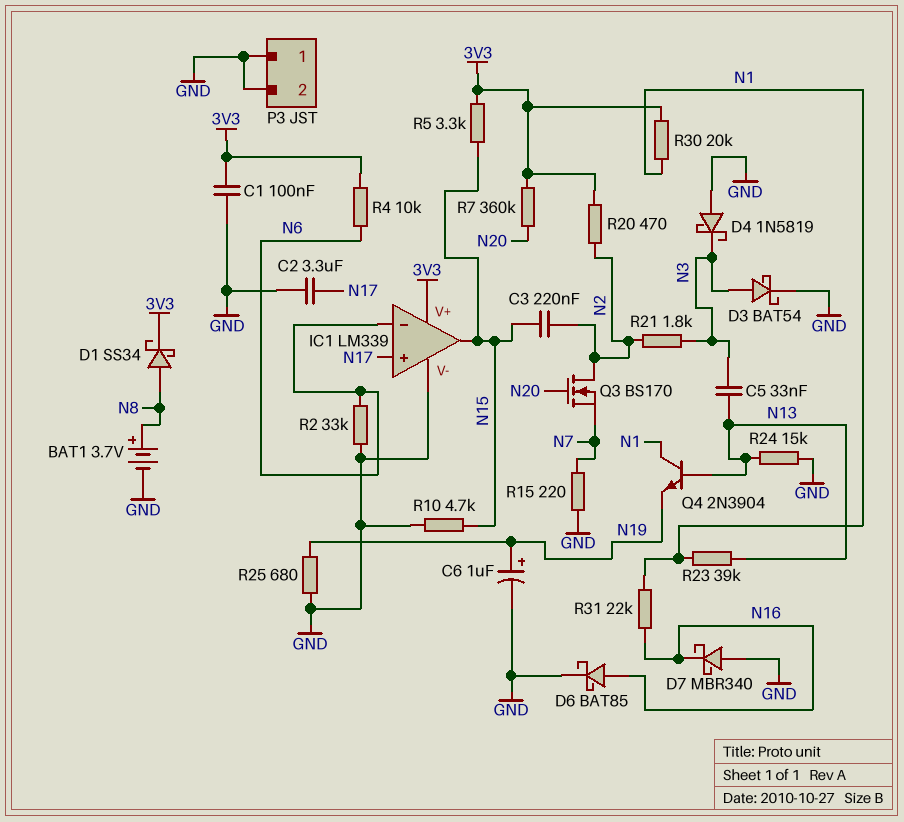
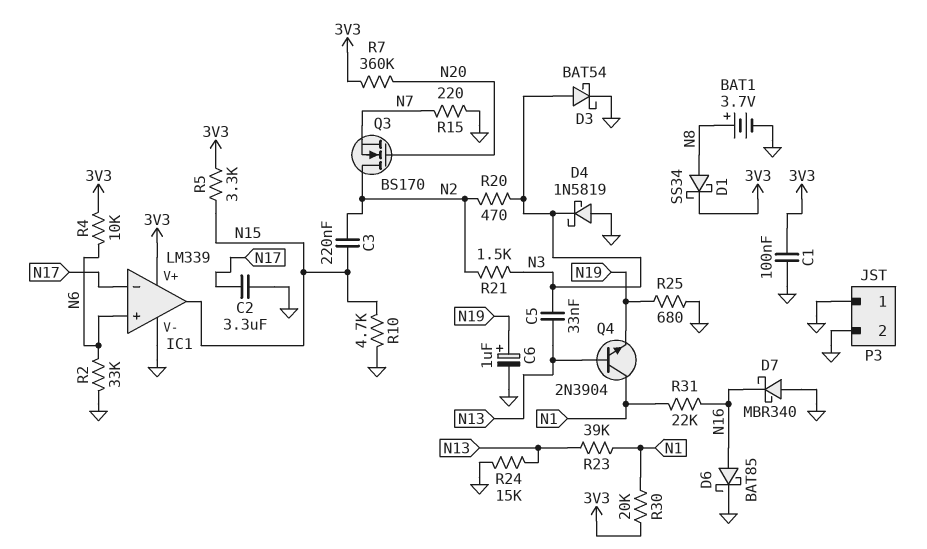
IC1 pin in+: N17 -> N6
IC1 pin in-: N6 -> N17
R20: 470 (3V3, N2) -> 470 (N2, N3)
R21: 1.8k (N2, N3) -> 1.5k (N2, N3)

